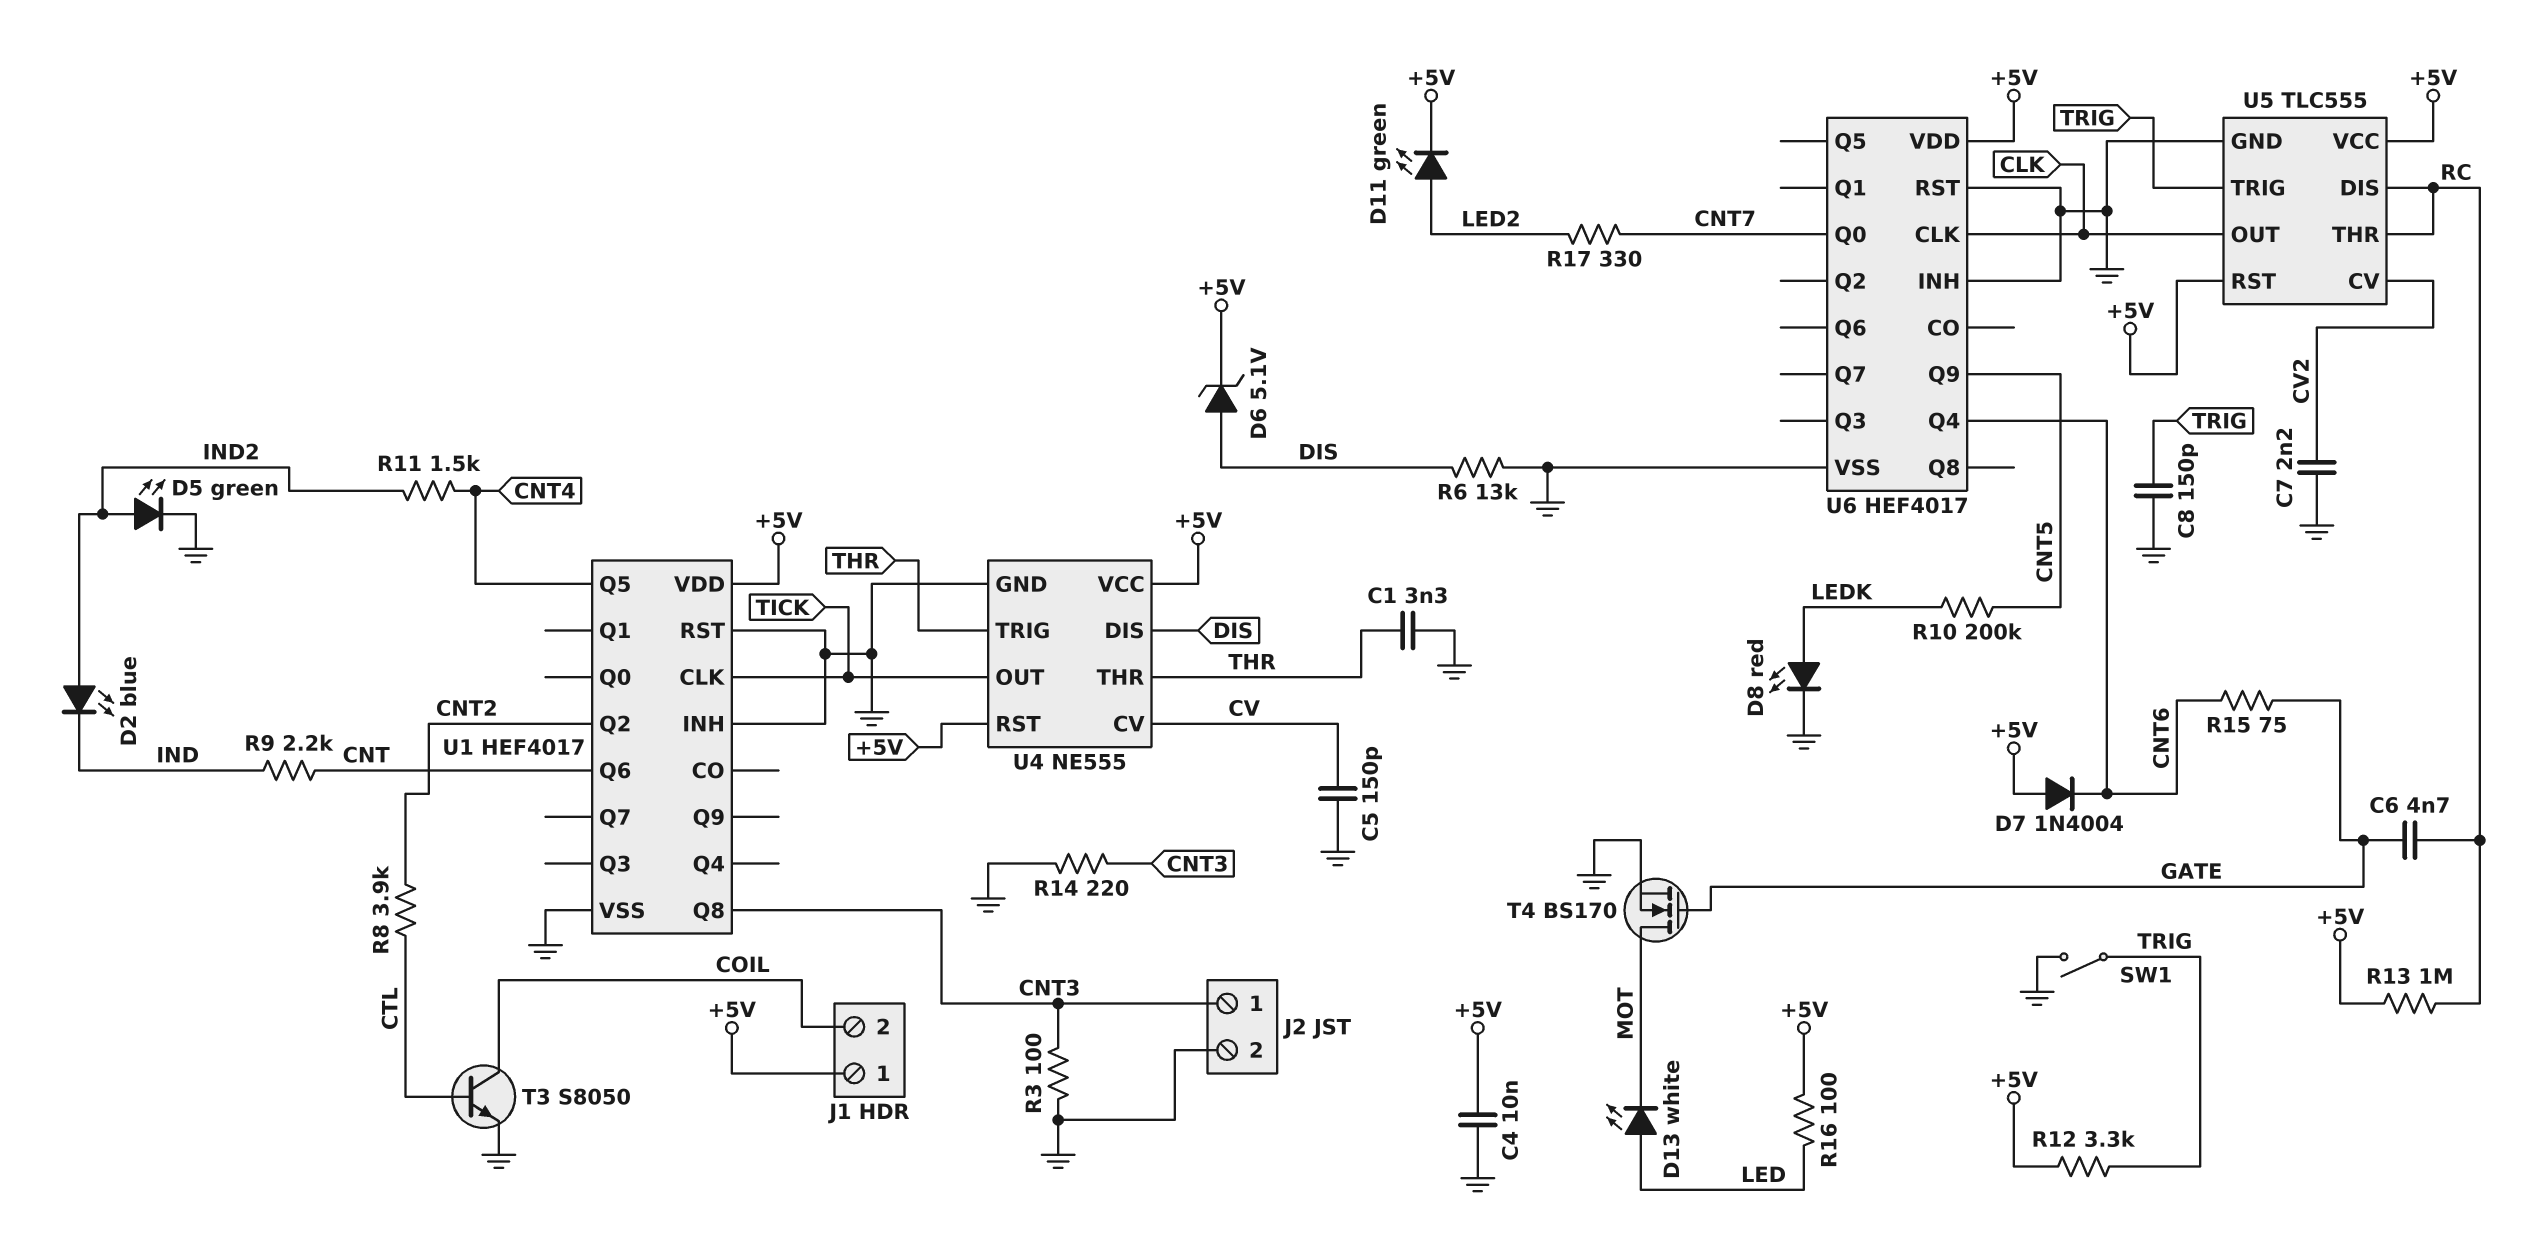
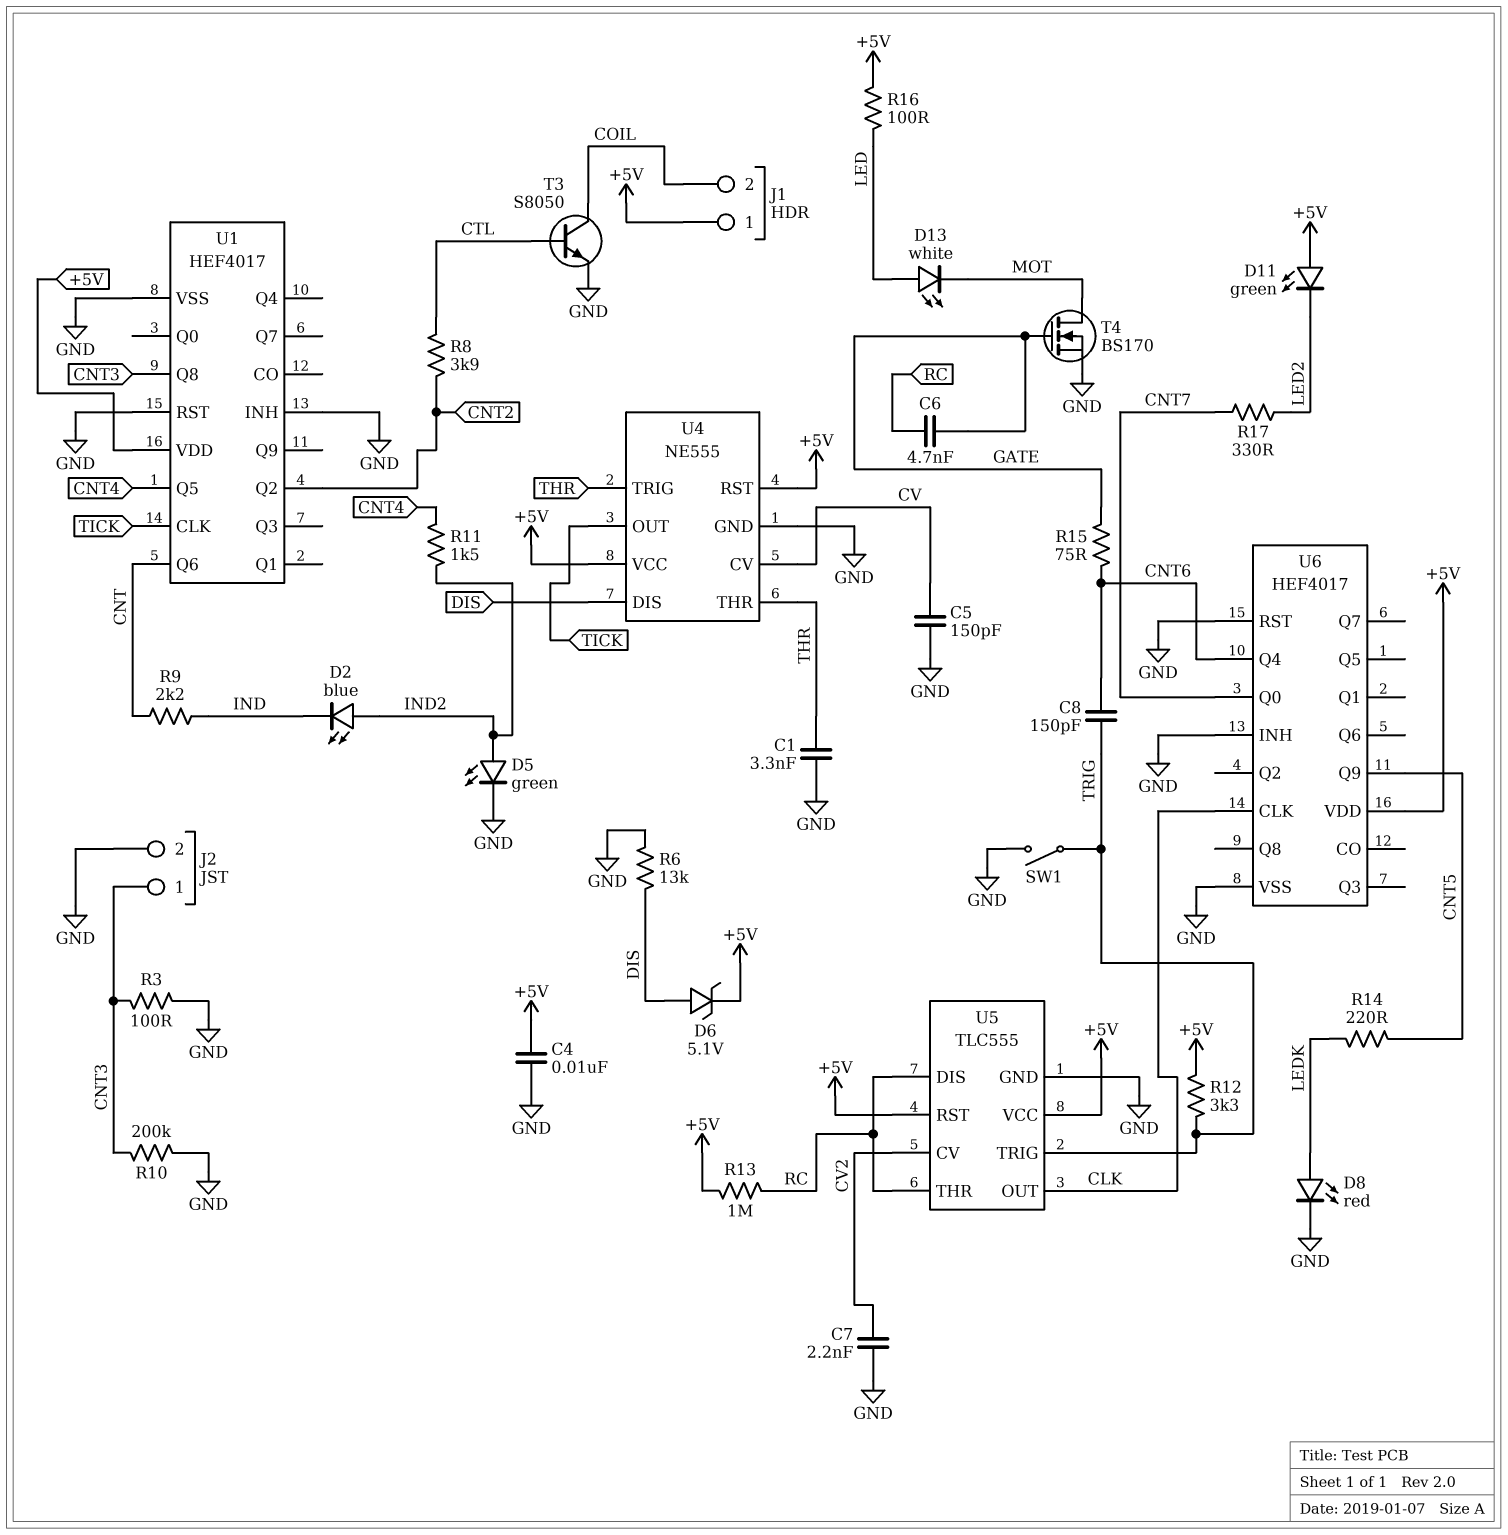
C8: 150pF (GND, TRIG) -> 150pF (CNT6, TRIG)
D7: diode 1N4004 (A +5V, K CNT6) -> none
D11: LED green (A LED2, K +5V) -> LED green (A +5V, K LED2)
R10: 200k (CNT5, LEDK) -> 200k (CNT3, GND)
R14: 220 (CNT3, GND) -> 220 (CNT5, LEDK)

